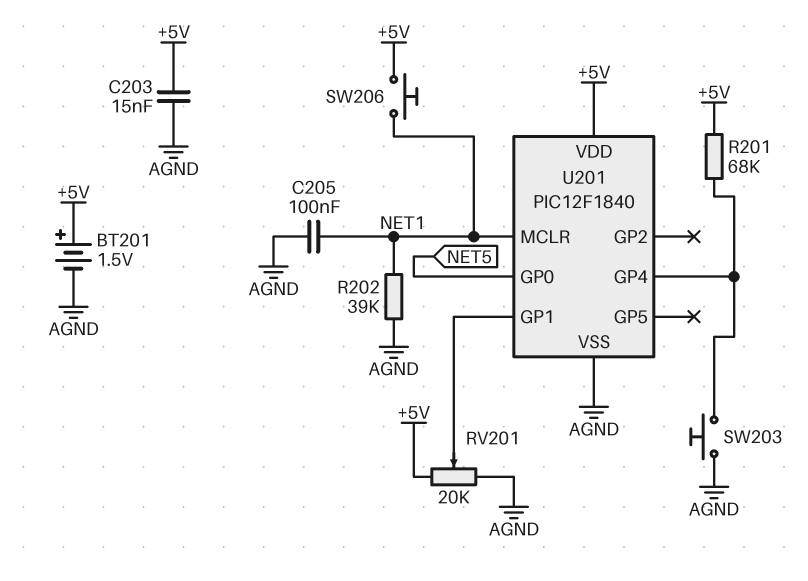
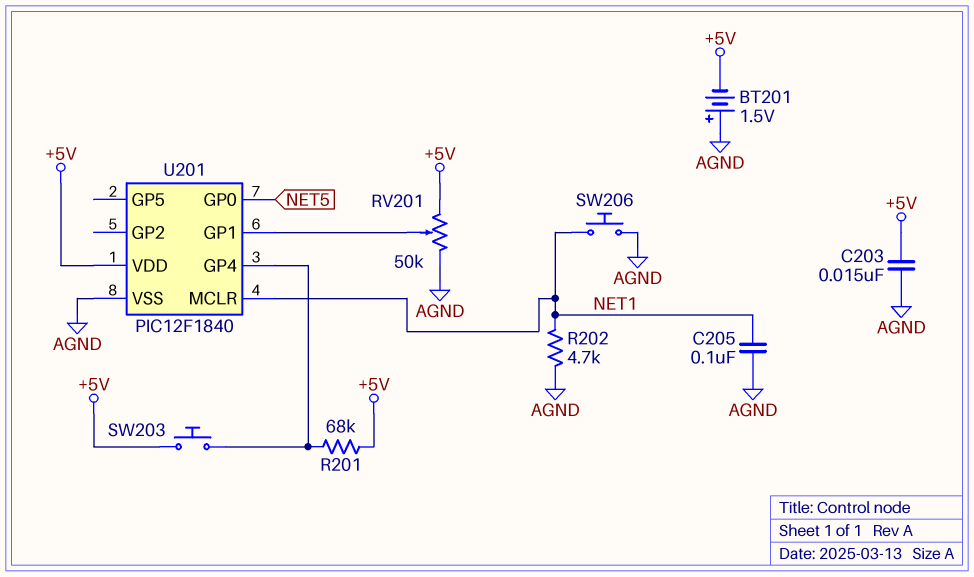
BT201: 1.5V (plus +5V, minus AGND) -> 1.5V (plus AGND, minus +5V)
R202: 39k (AGND, NET1) -> 4.7k (AGND, NET1)
RV201: 20k (+5V, AGND, wiper U201/GP1) -> 50k (+5V, AGND, wiper U201/GP1)
SW203: button (AGND, U201/GP4) -> button (+5V, U201/GP4)
SW206: button (+5V, NET1) -> button (AGND, NET1)

